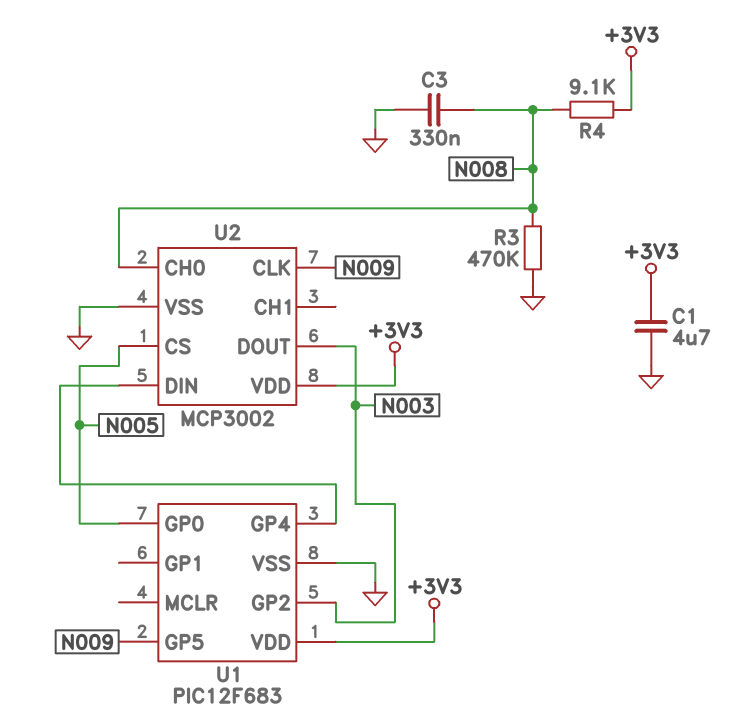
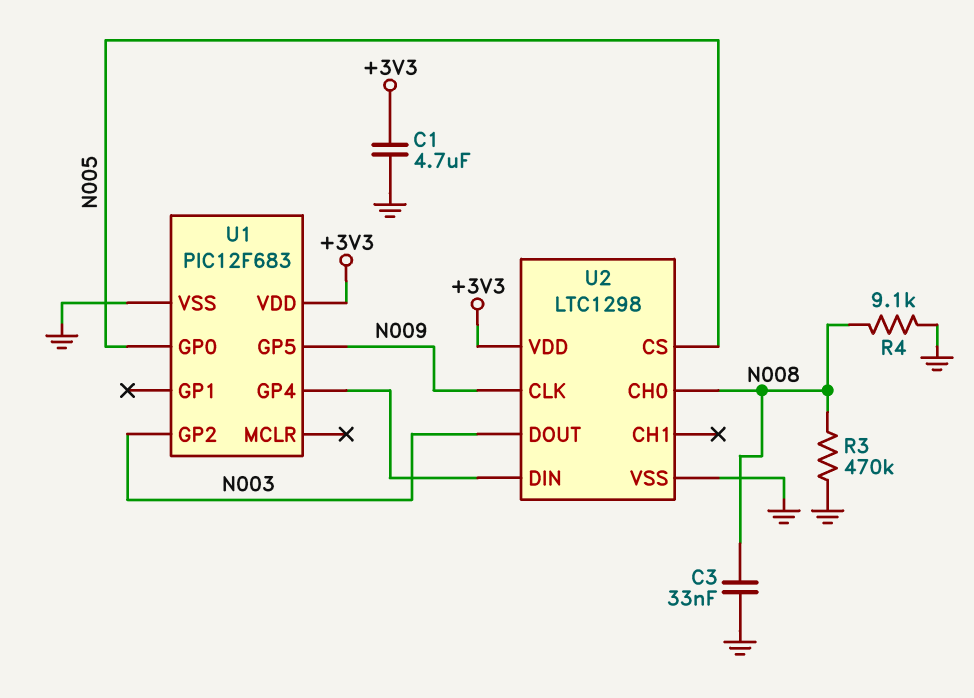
C3: 330nF (GND, N008) -> 33nF (GND, N008)
R4: 9.1k (+3V3, N008) -> 9.1k (GND, N008)
U2: MCP3002 -> LTC1298

